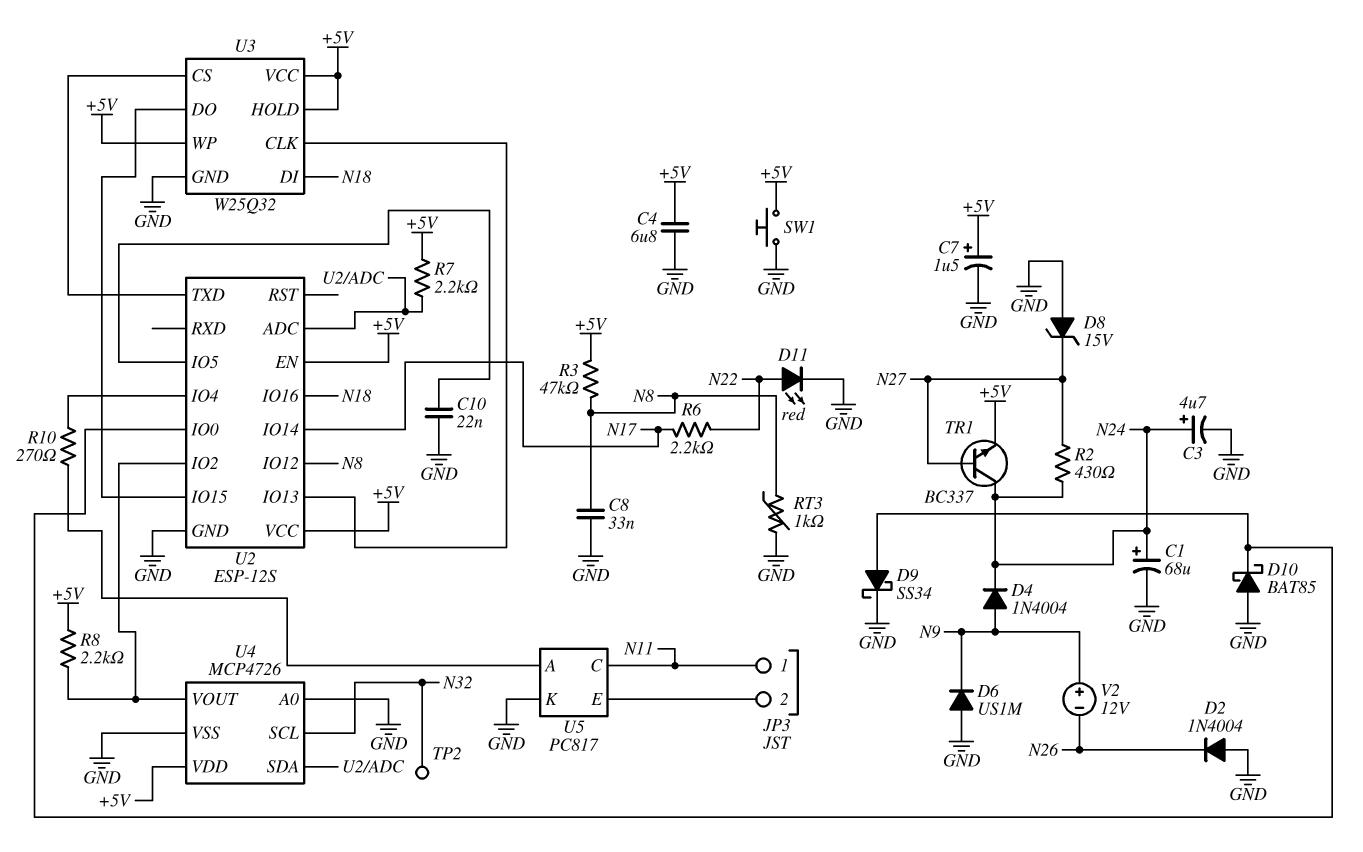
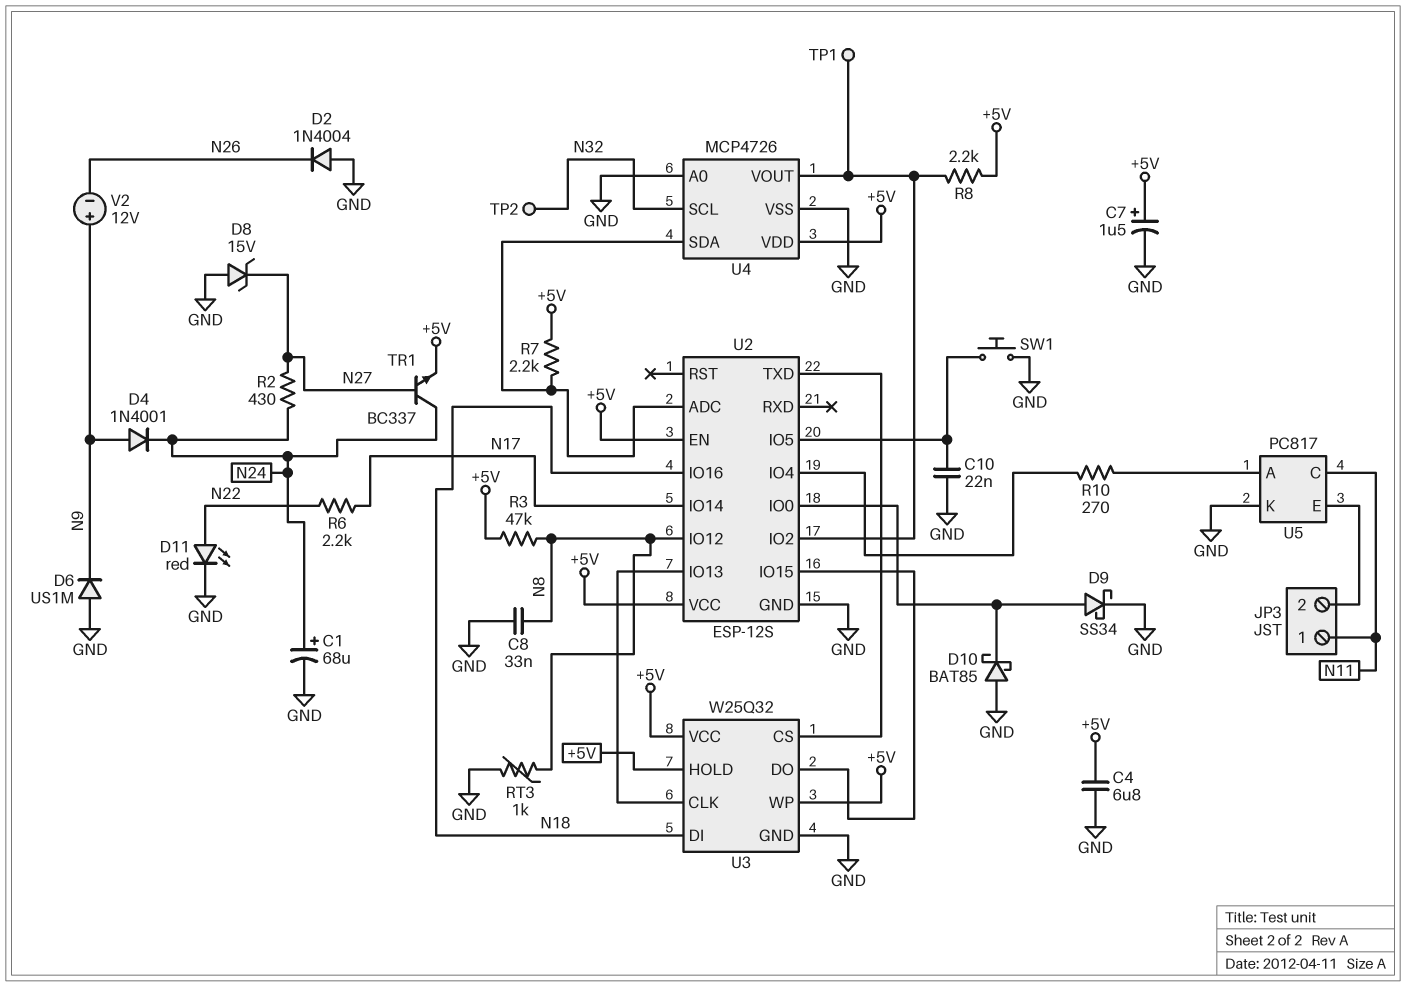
C3: 4.7uF (plus N24, minus GND) -> none
D4: diode 1N4004 (A N9, K N24) -> diode 1N4001 (A N9, K N24)
SW1: button (+5V, GND) -> button (GND, U2/IO5)
TP1: none -> test point (U2/IO2)

